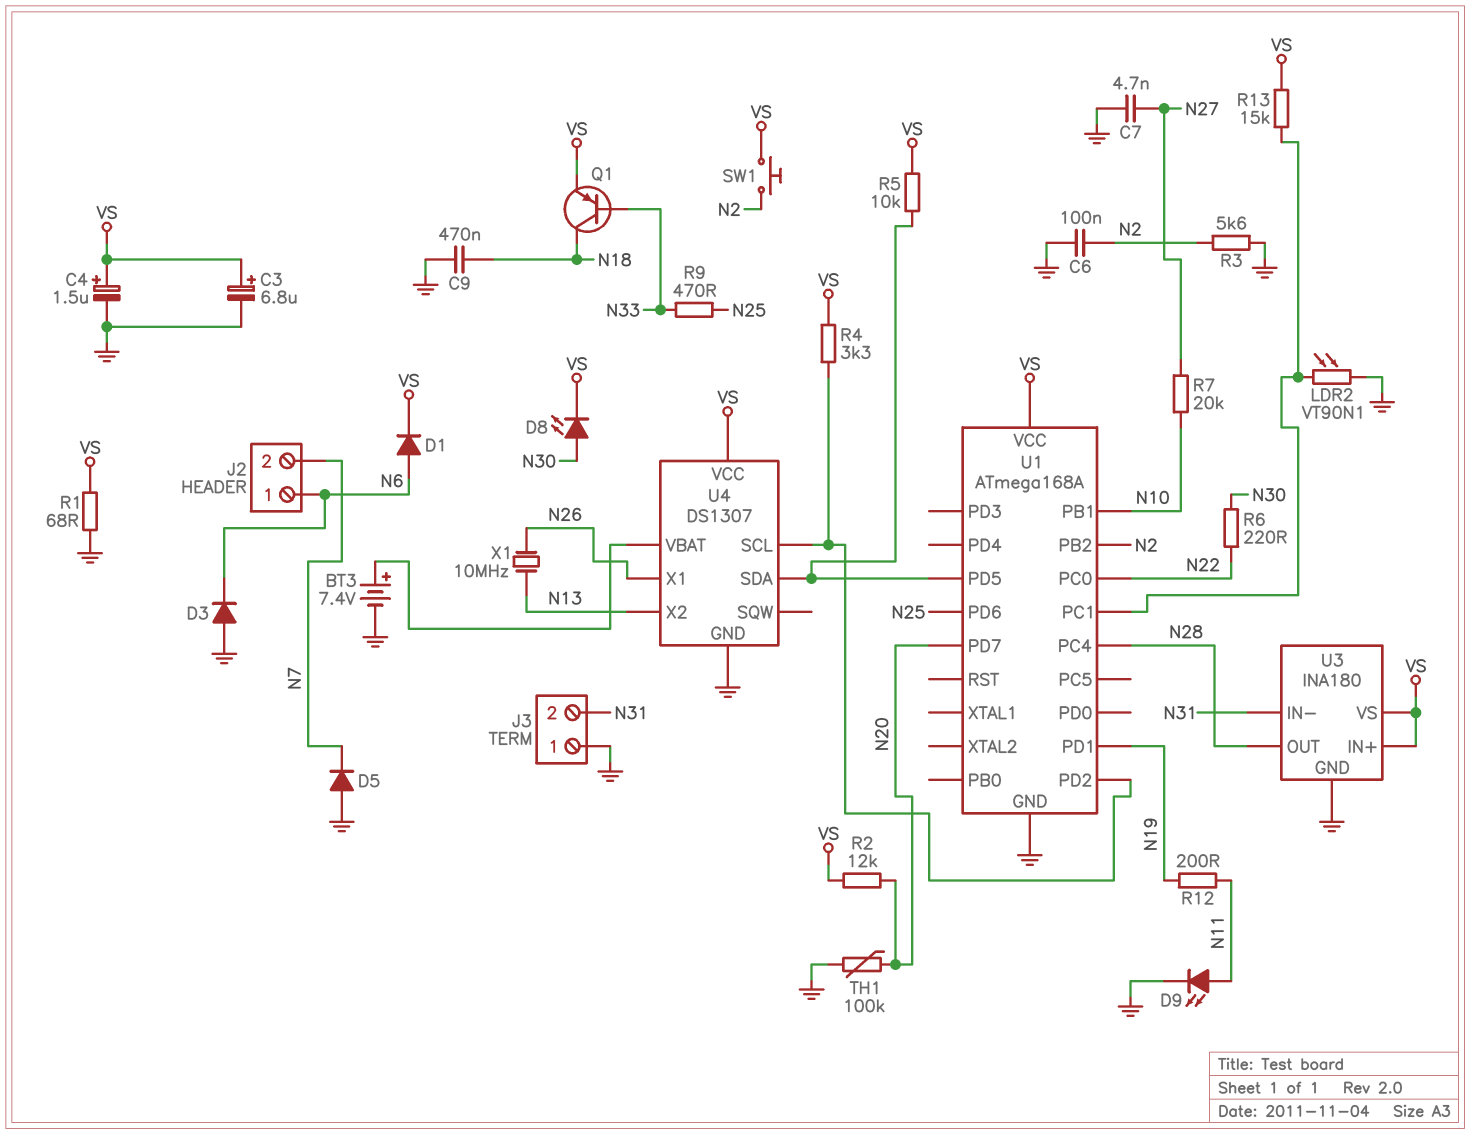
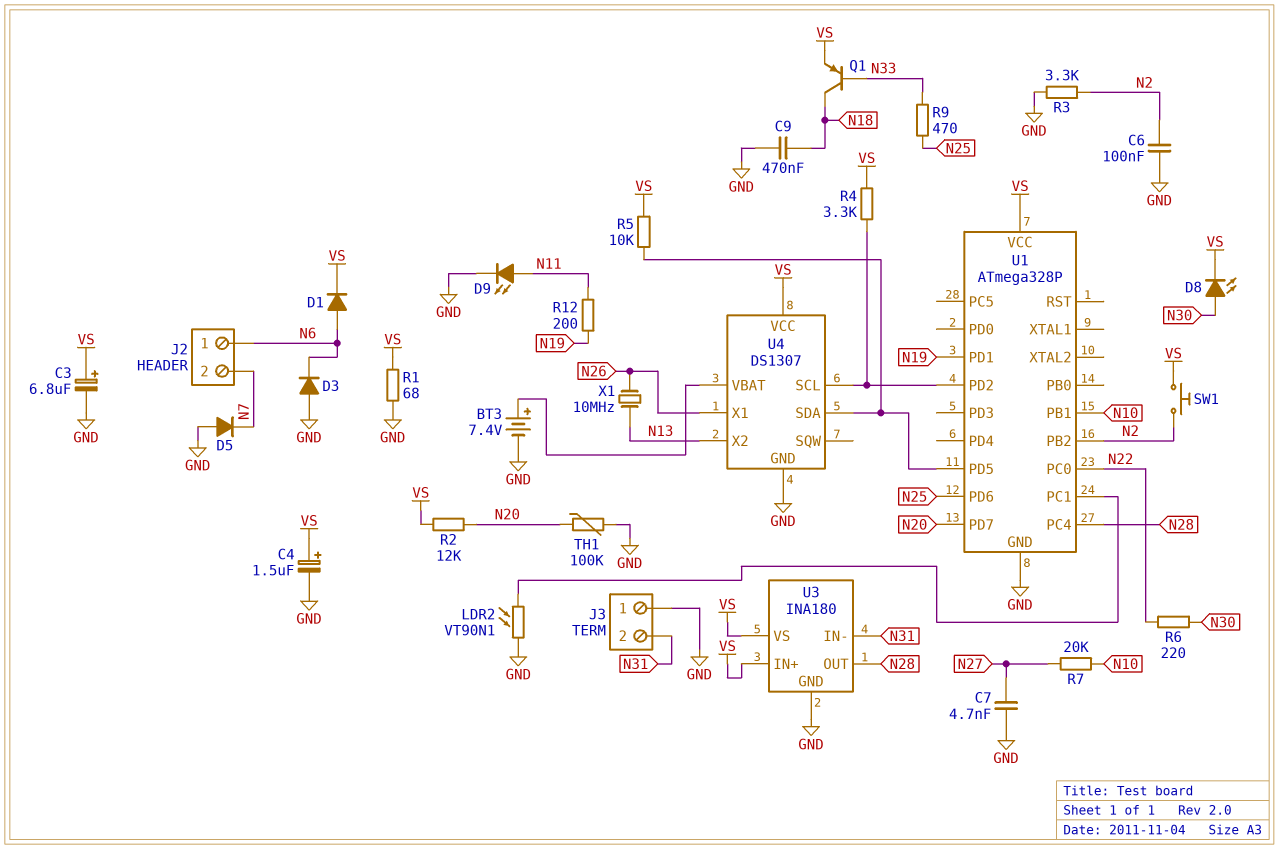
R3: 5.6k (GND, N2) -> 3.3k (GND, N2)
R13: 15k (U1/PC1, VS) -> none
U1: ATmega168A -> ATmega328P

